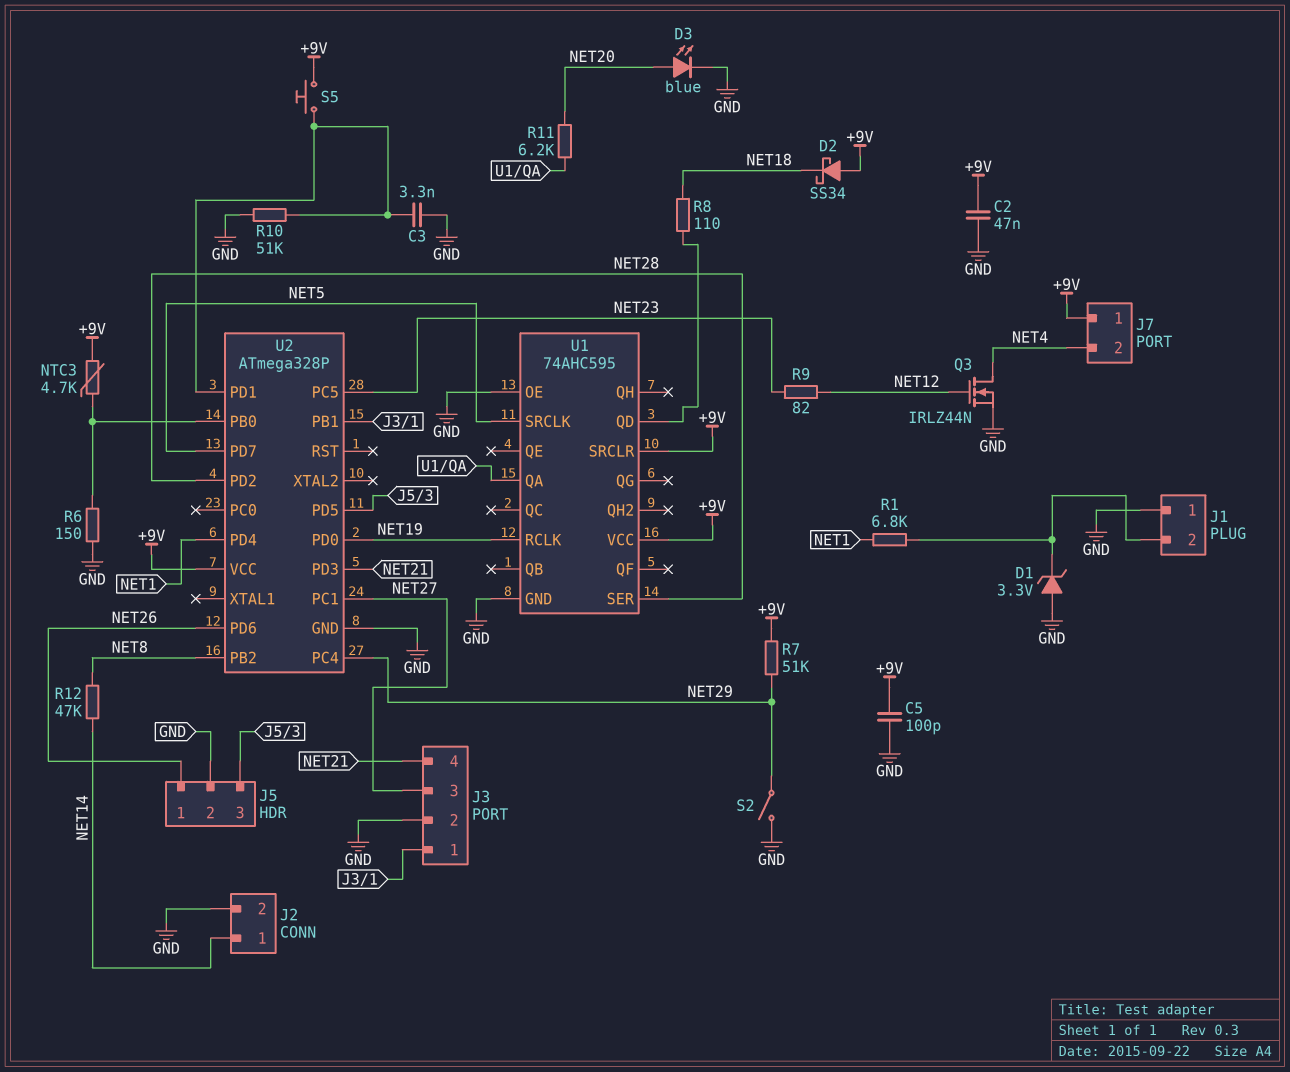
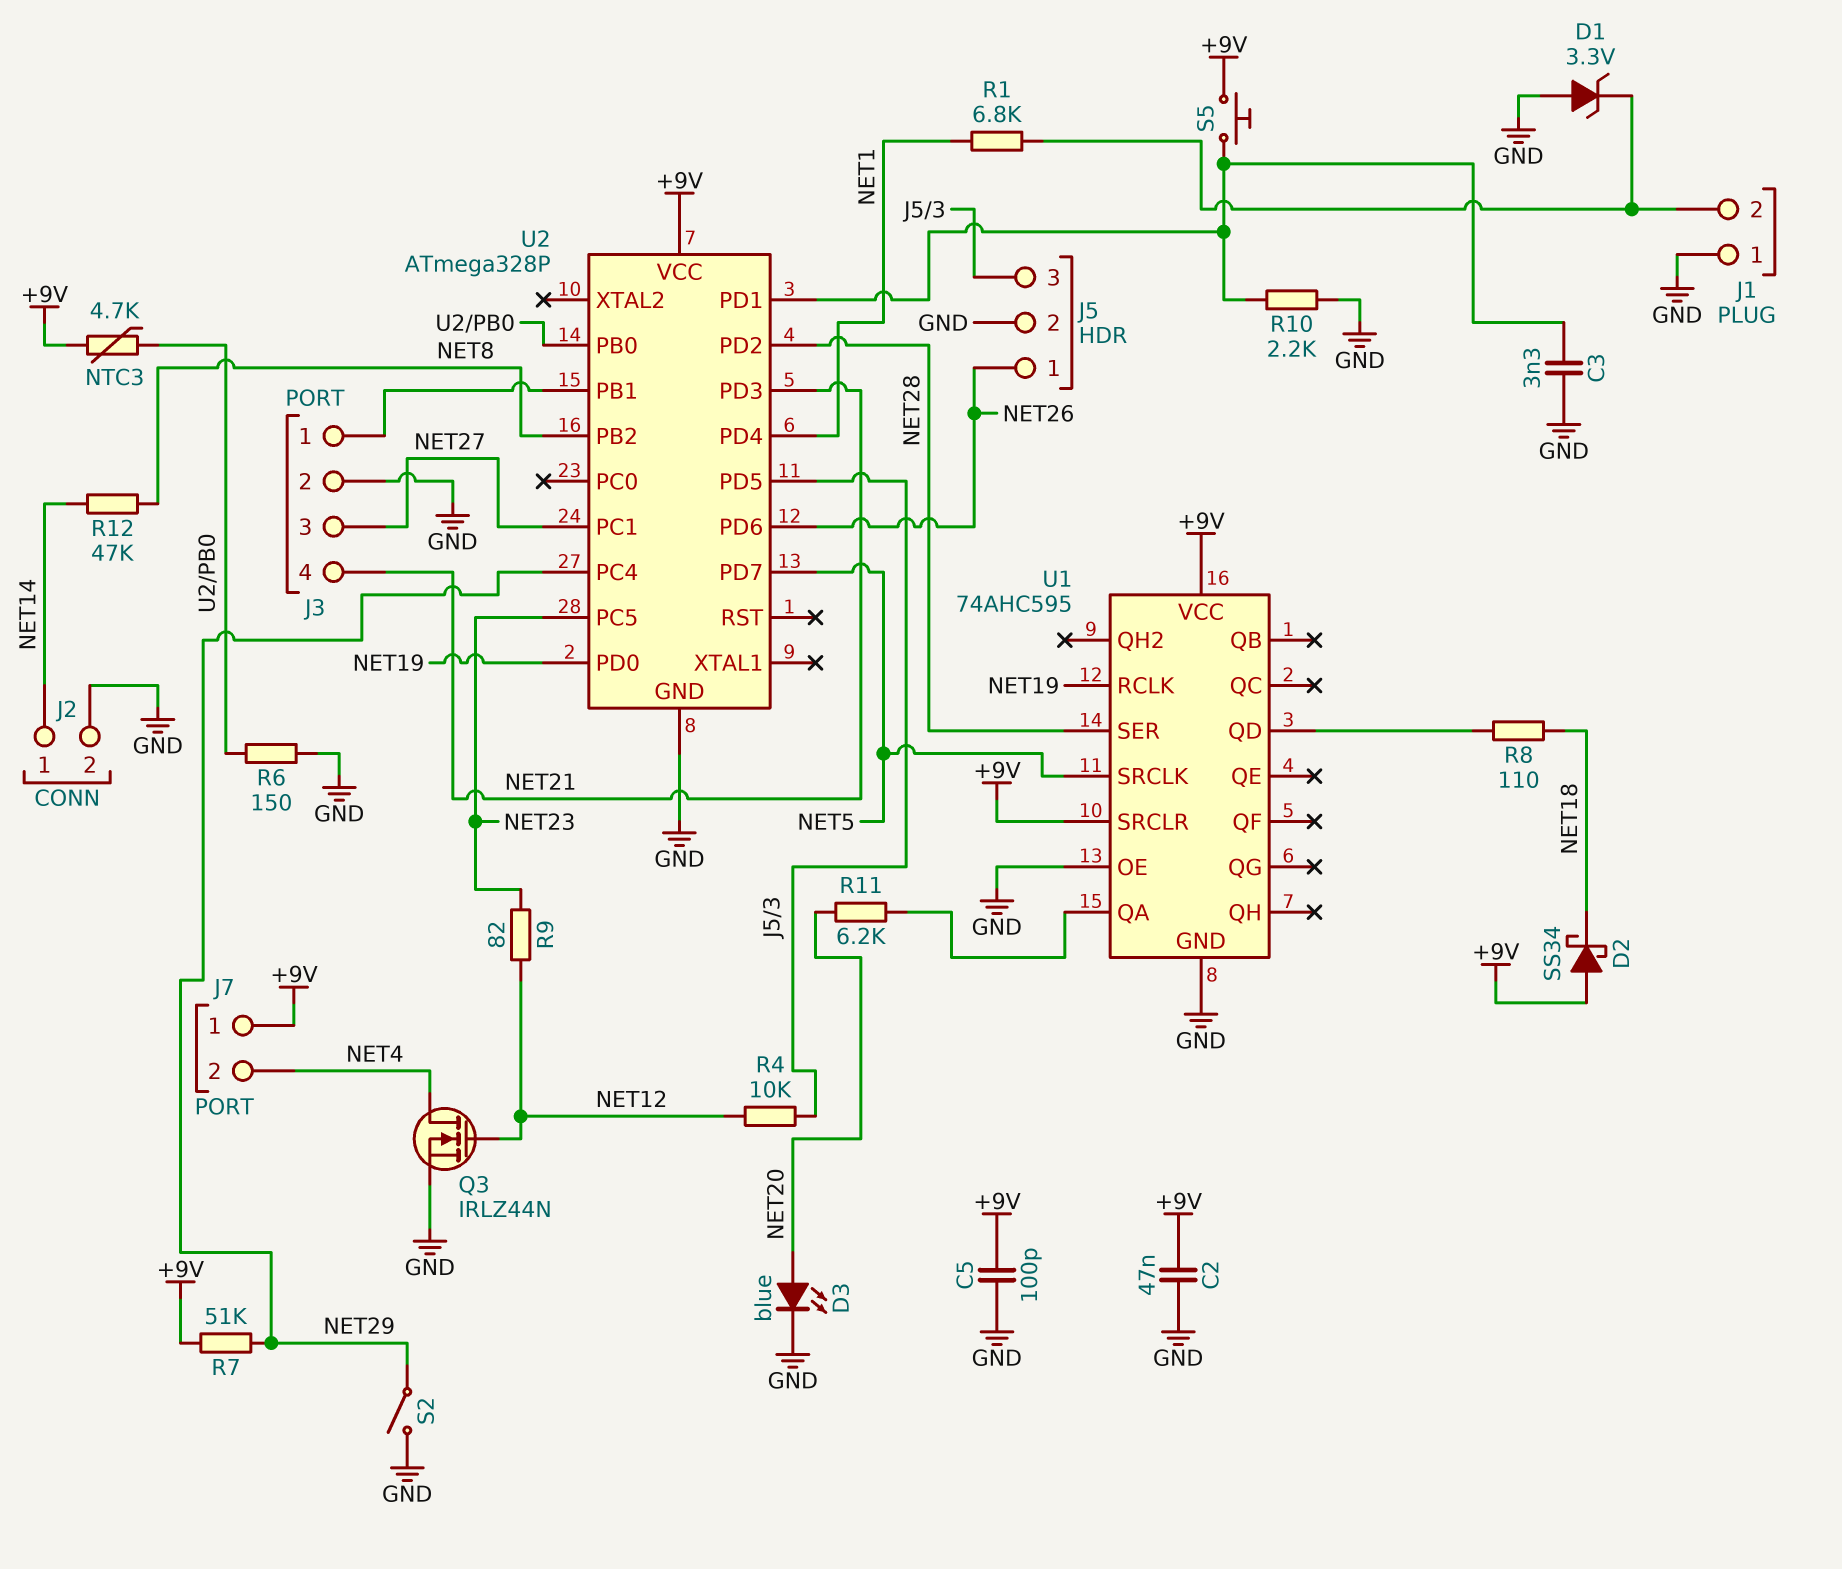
R4: none -> 10k (J5/3, NET12)
R10: 51k (GND, U2/PD1) -> 2.2k (GND, U2/PD1)

